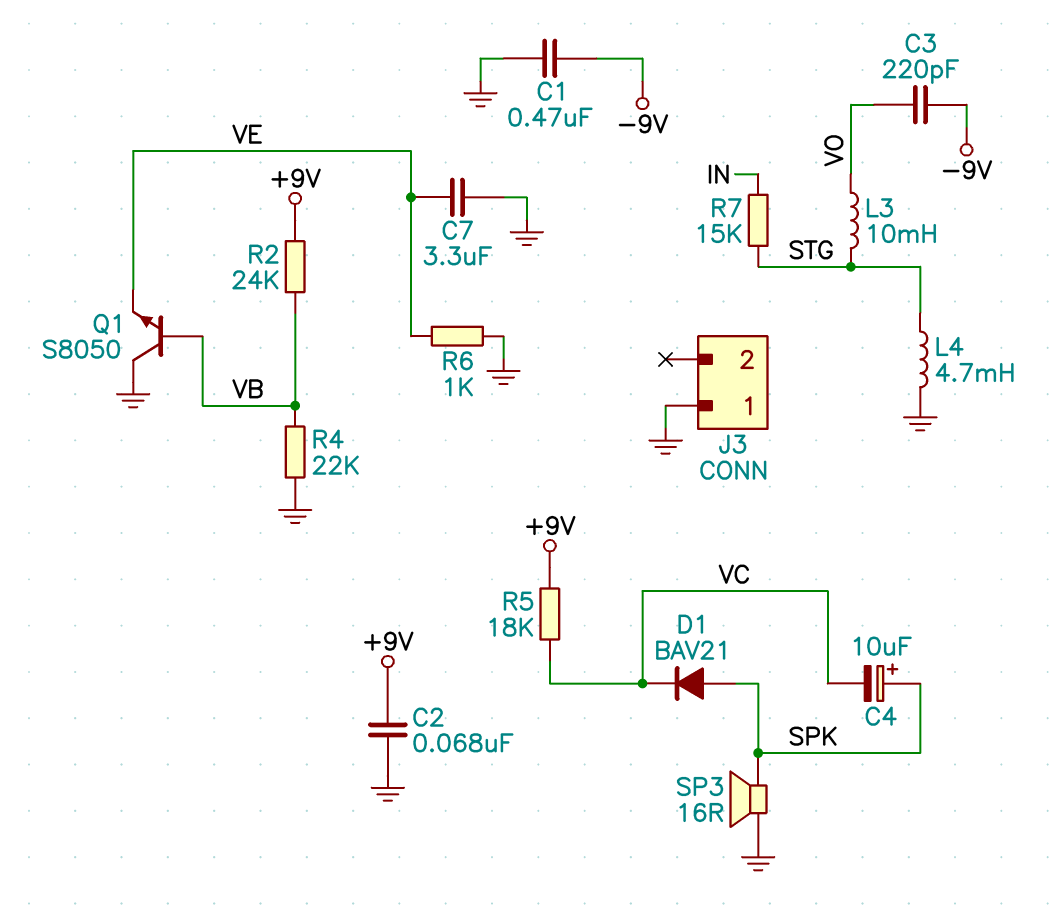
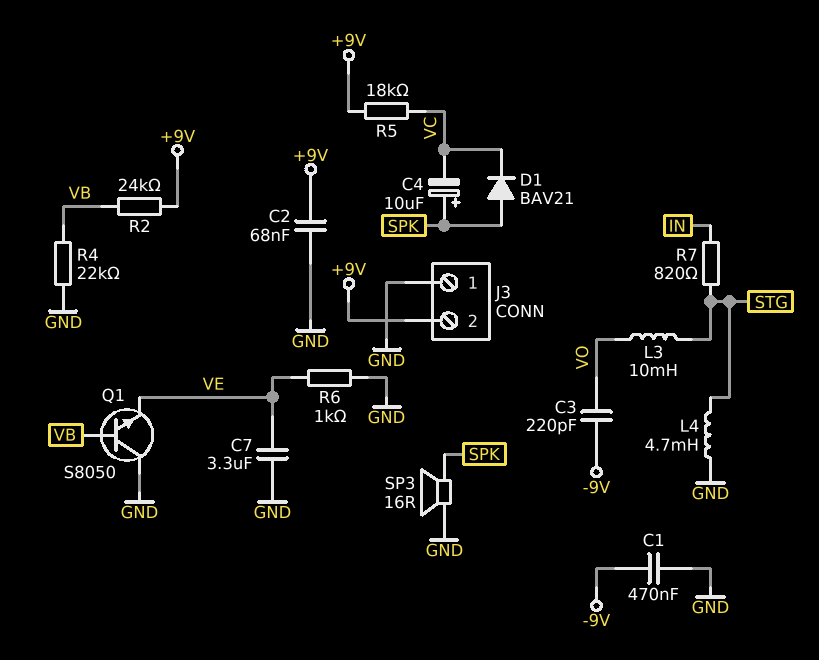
J3 pin 2: none -> +9V
R7: 15k (IN, STG) -> 820 (IN, STG)

